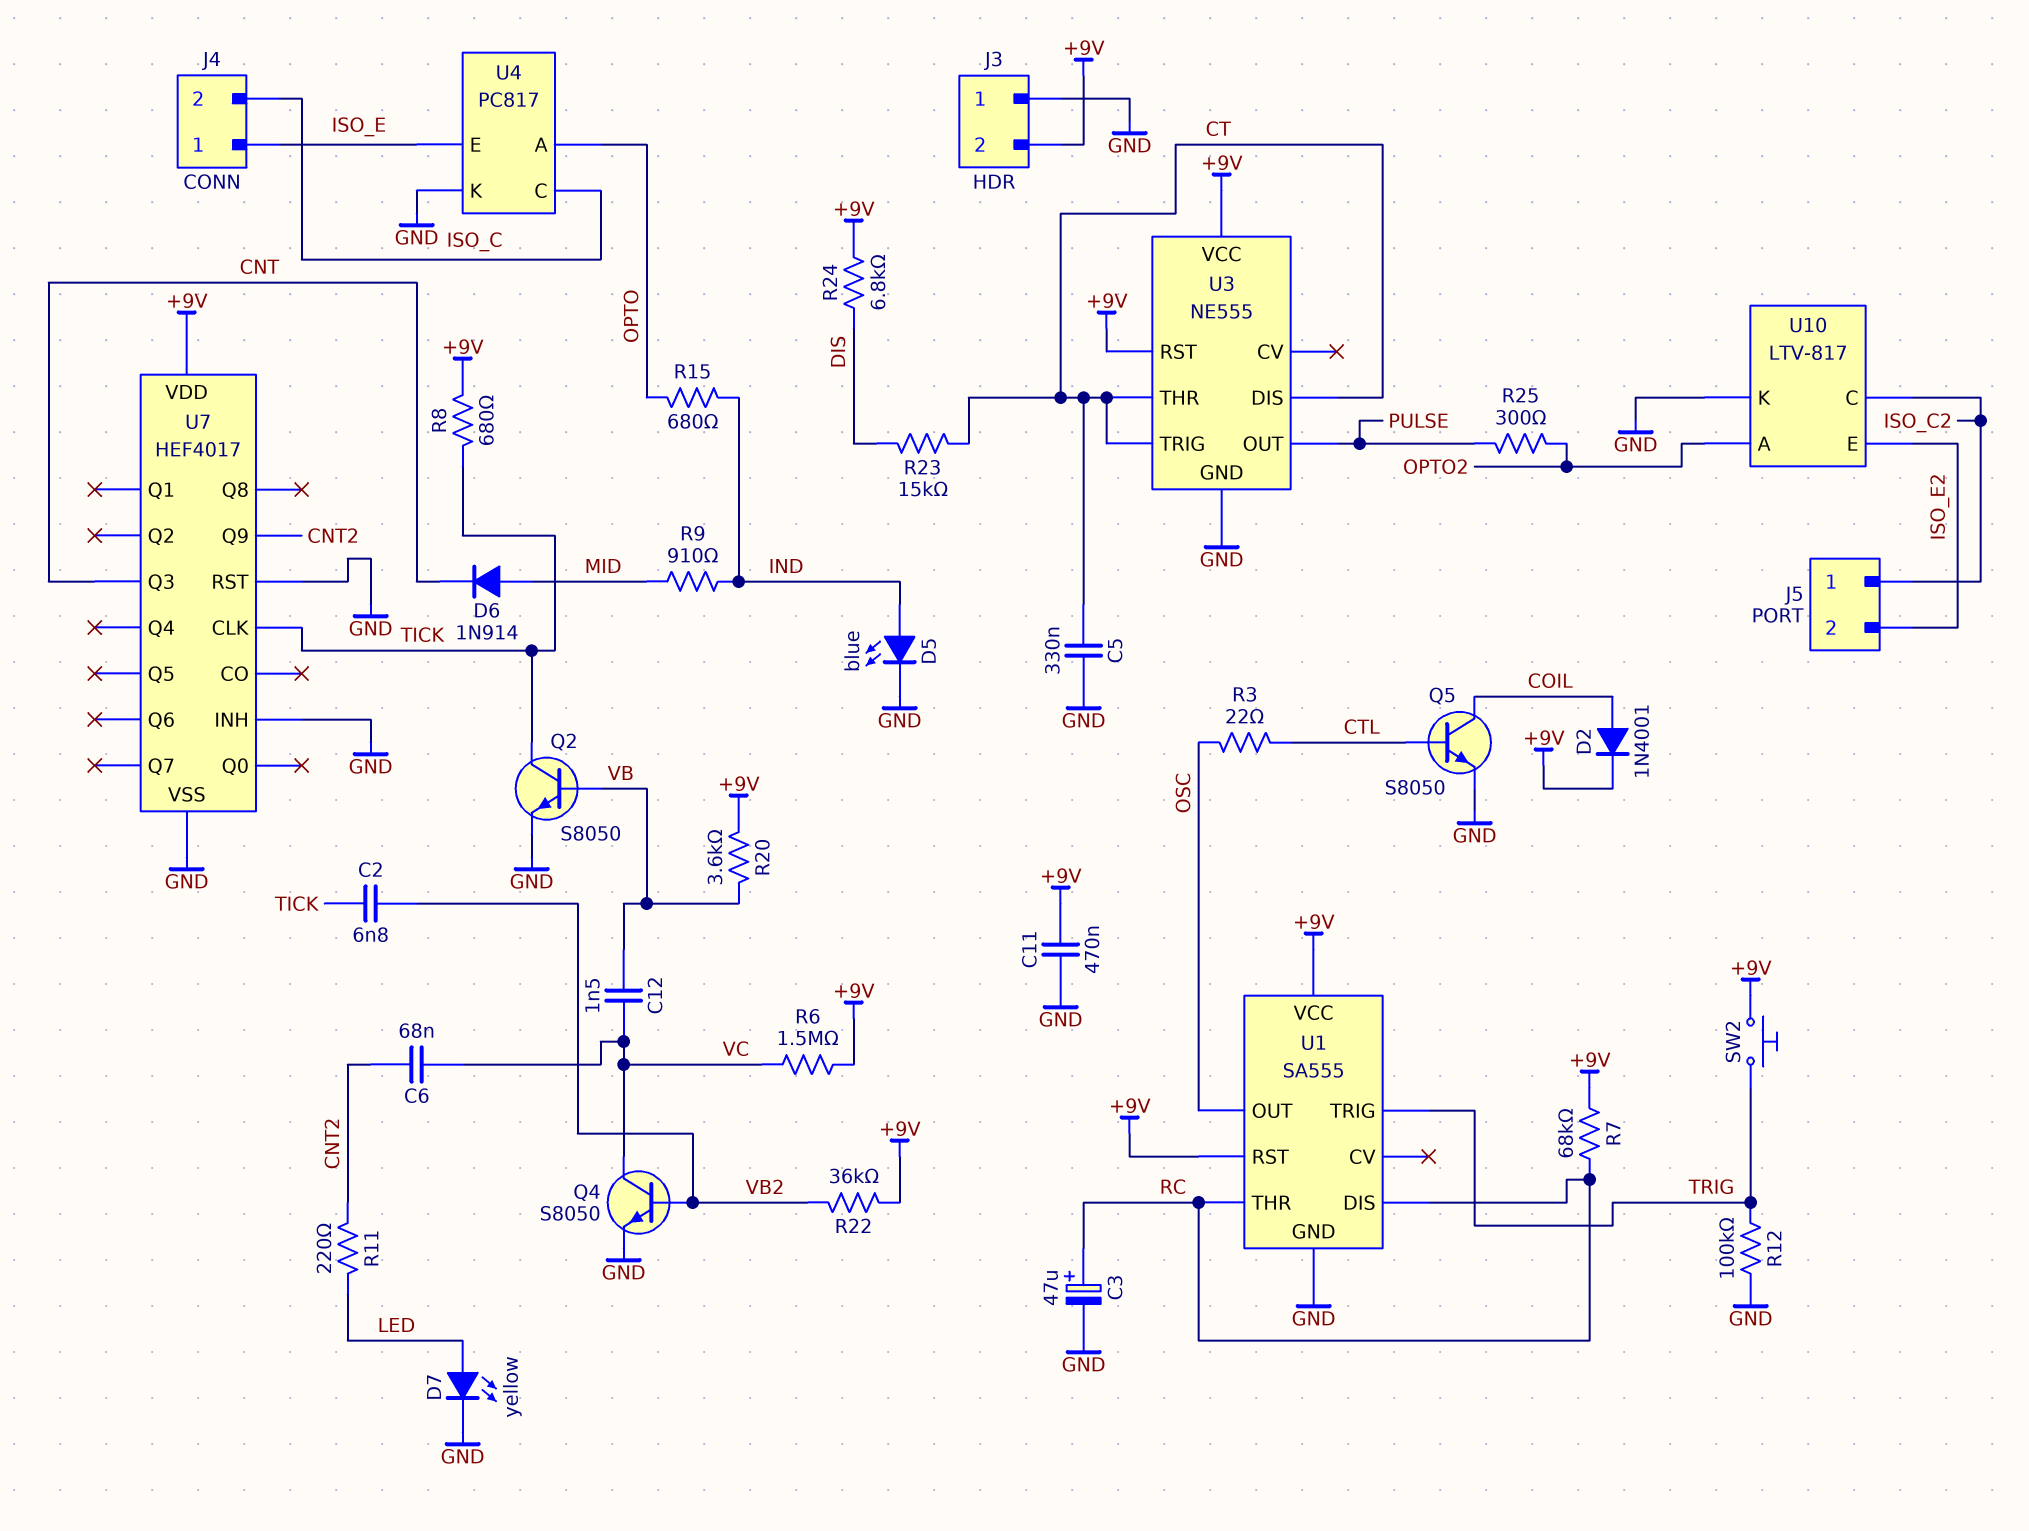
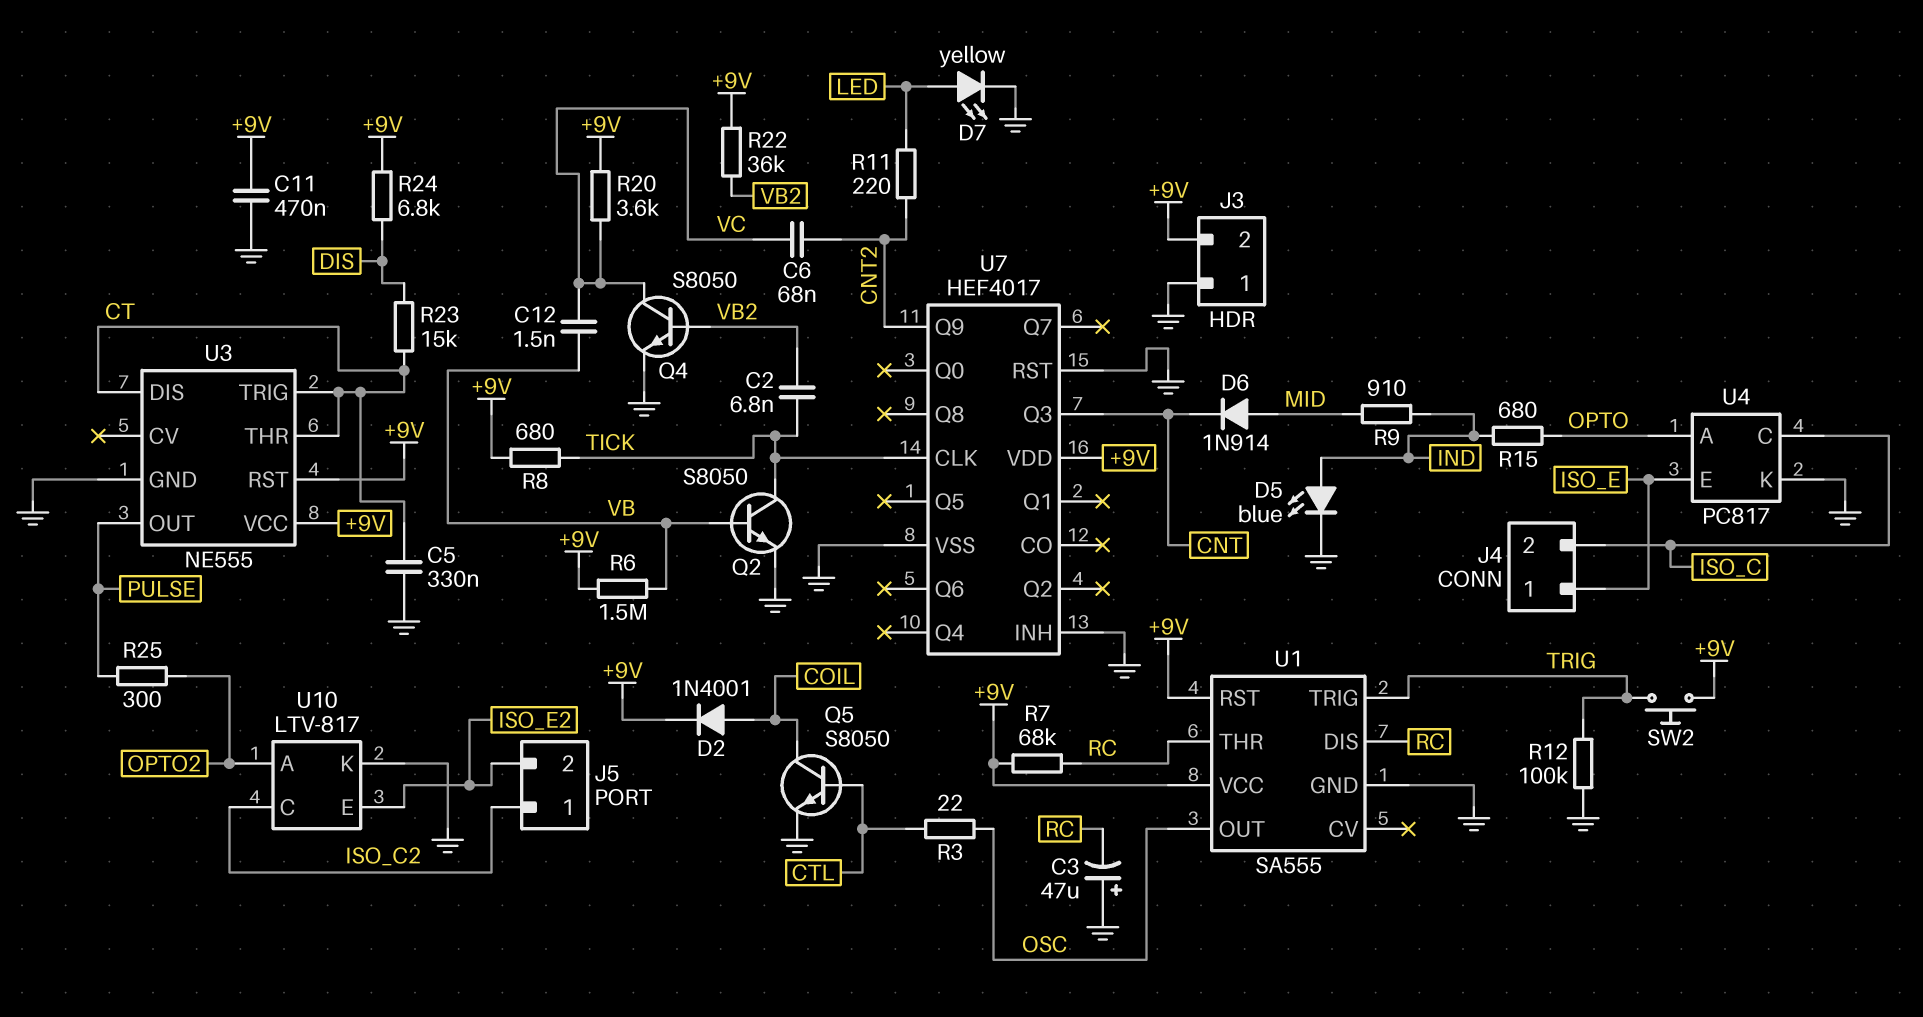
C3: 47uF (plus RC, minus GND) -> 47uF (plus GND, minus RC)
R6: 1.5M (+9V, VC) -> 1.5M (+9V, VB)
R20: 3.6k (+9V, VB) -> 3.6k (+9V, VC)

